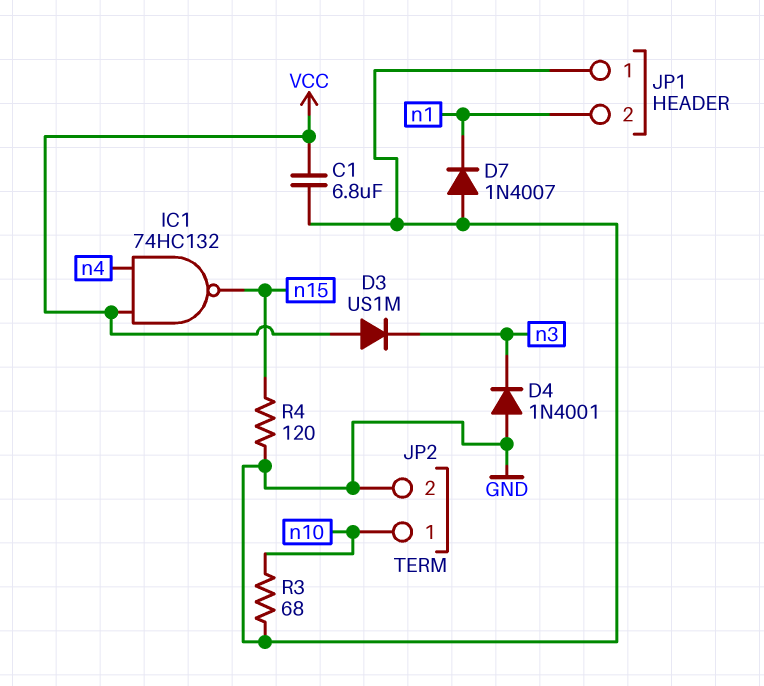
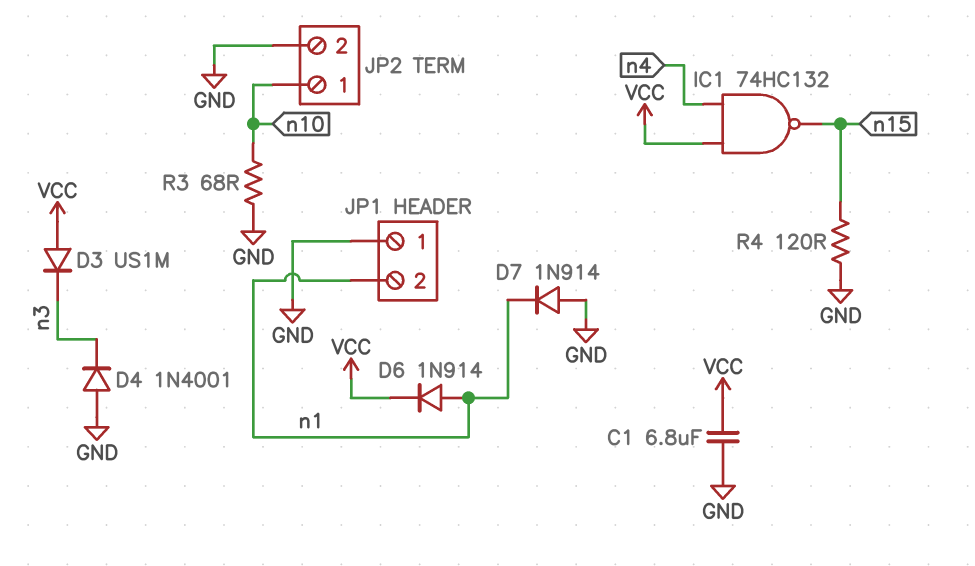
D6: none -> diode 1N914 (A n1, K VCC)
D7: diode 1N4007 (A GND, K n1) -> diode 1N914 (A GND, K n1)

